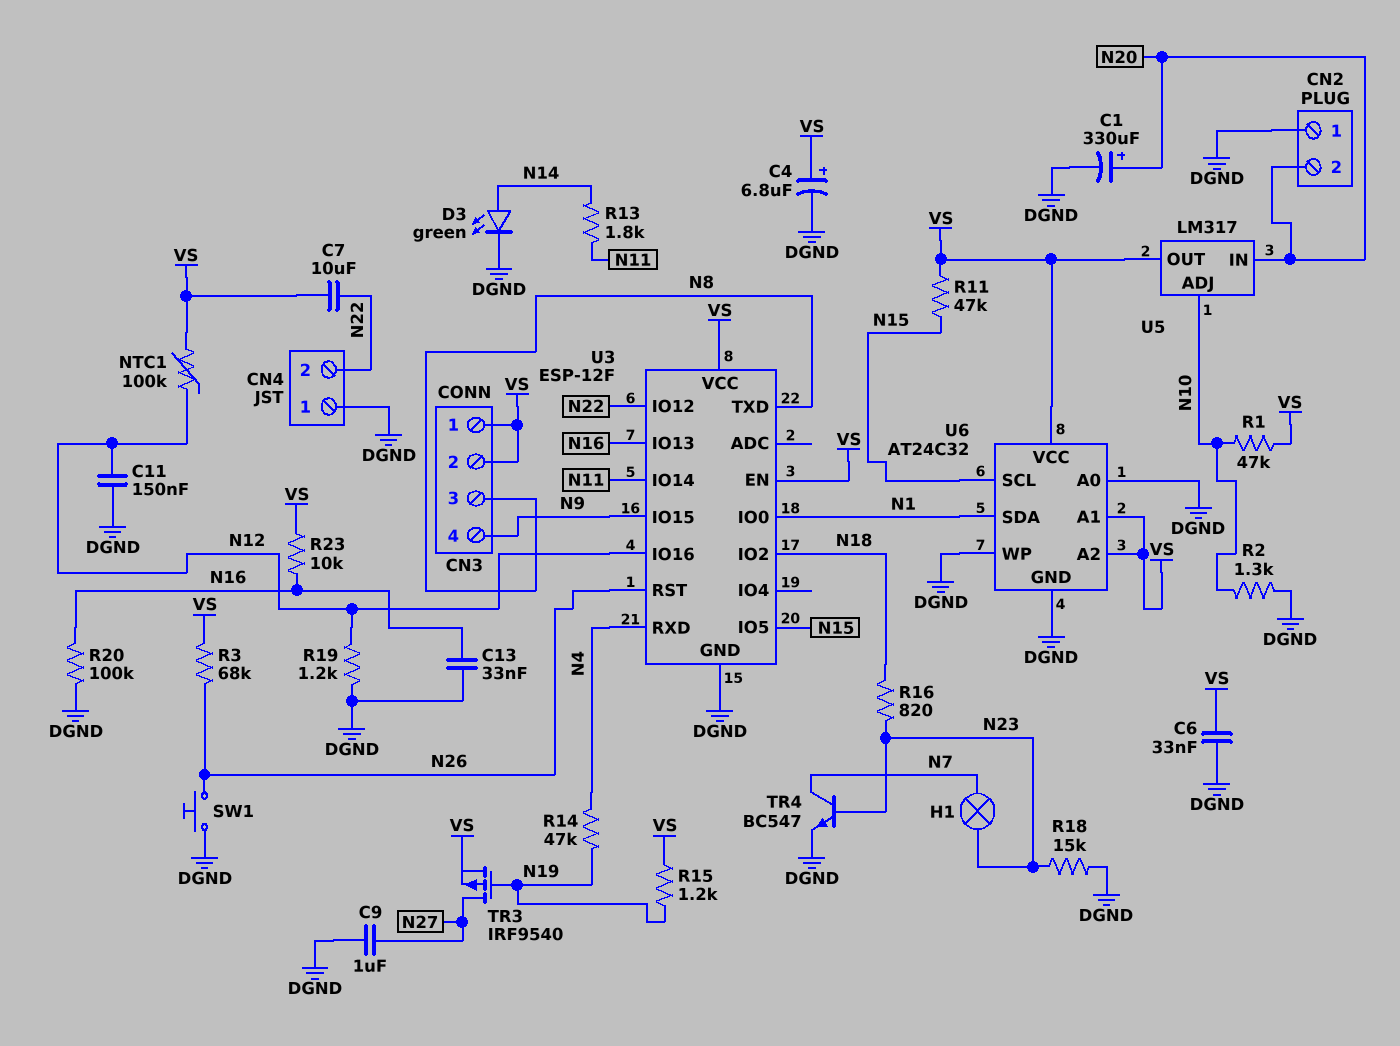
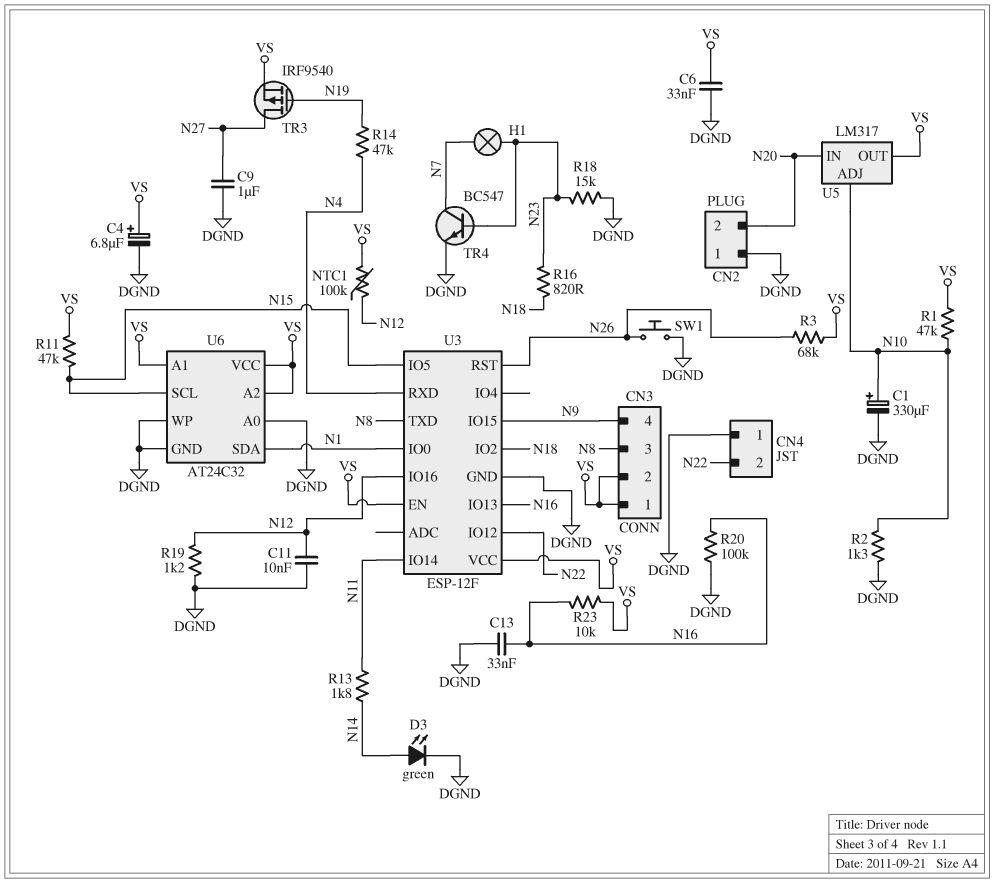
C1: 330uF (plus N20, minus DGND) -> 330uF (plus N10, minus DGND)
C7: 10uF (N22, VS) -> none
C11: 150nF (DGND, N12) -> 10nF (DGND, N12)
R15: 1.2k (N19, VS) -> none

